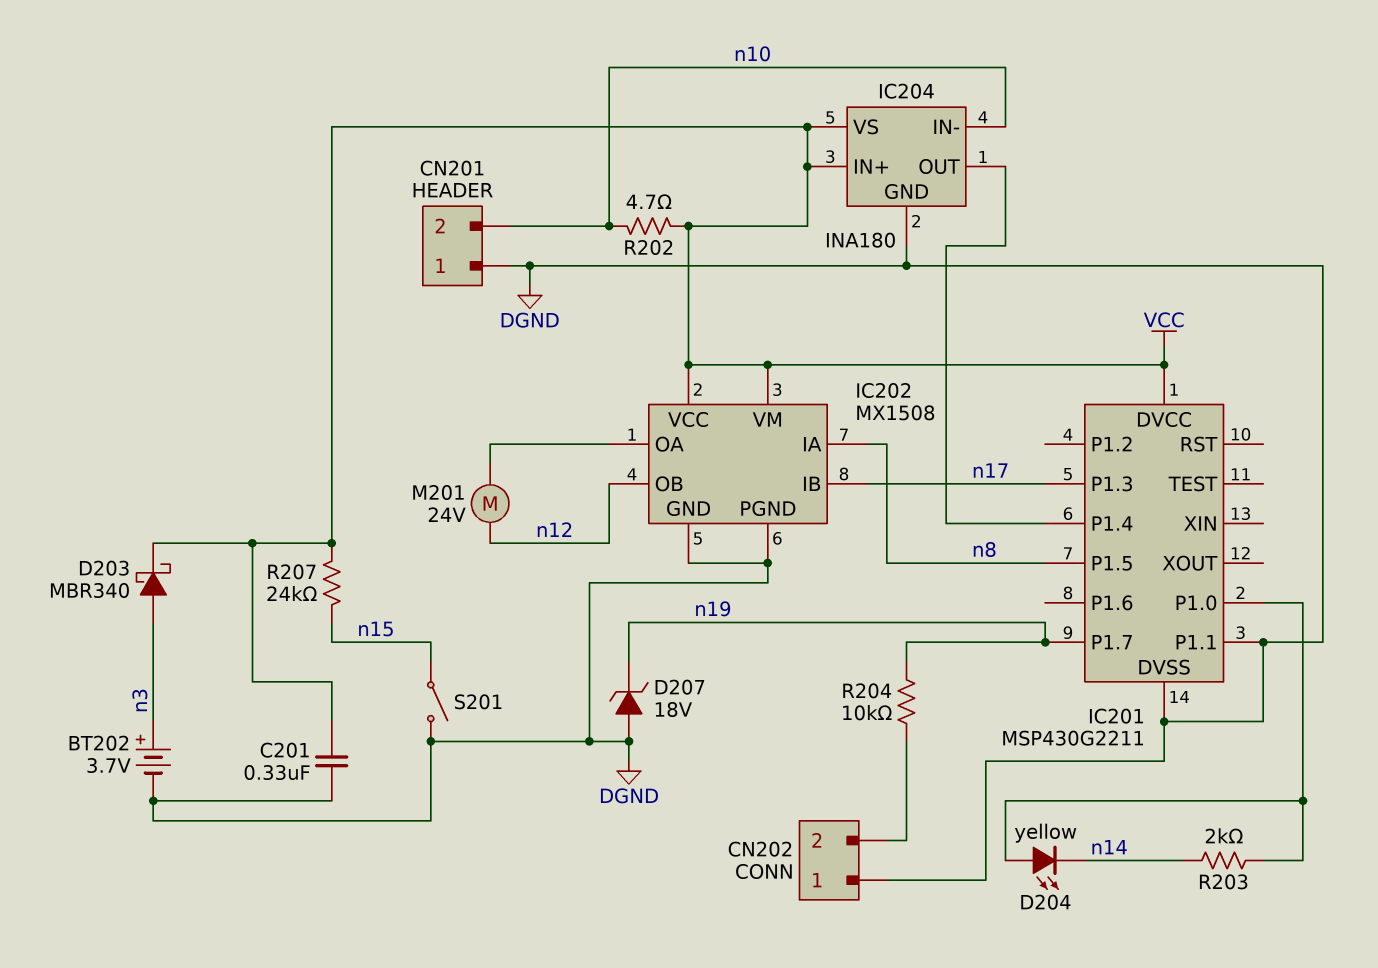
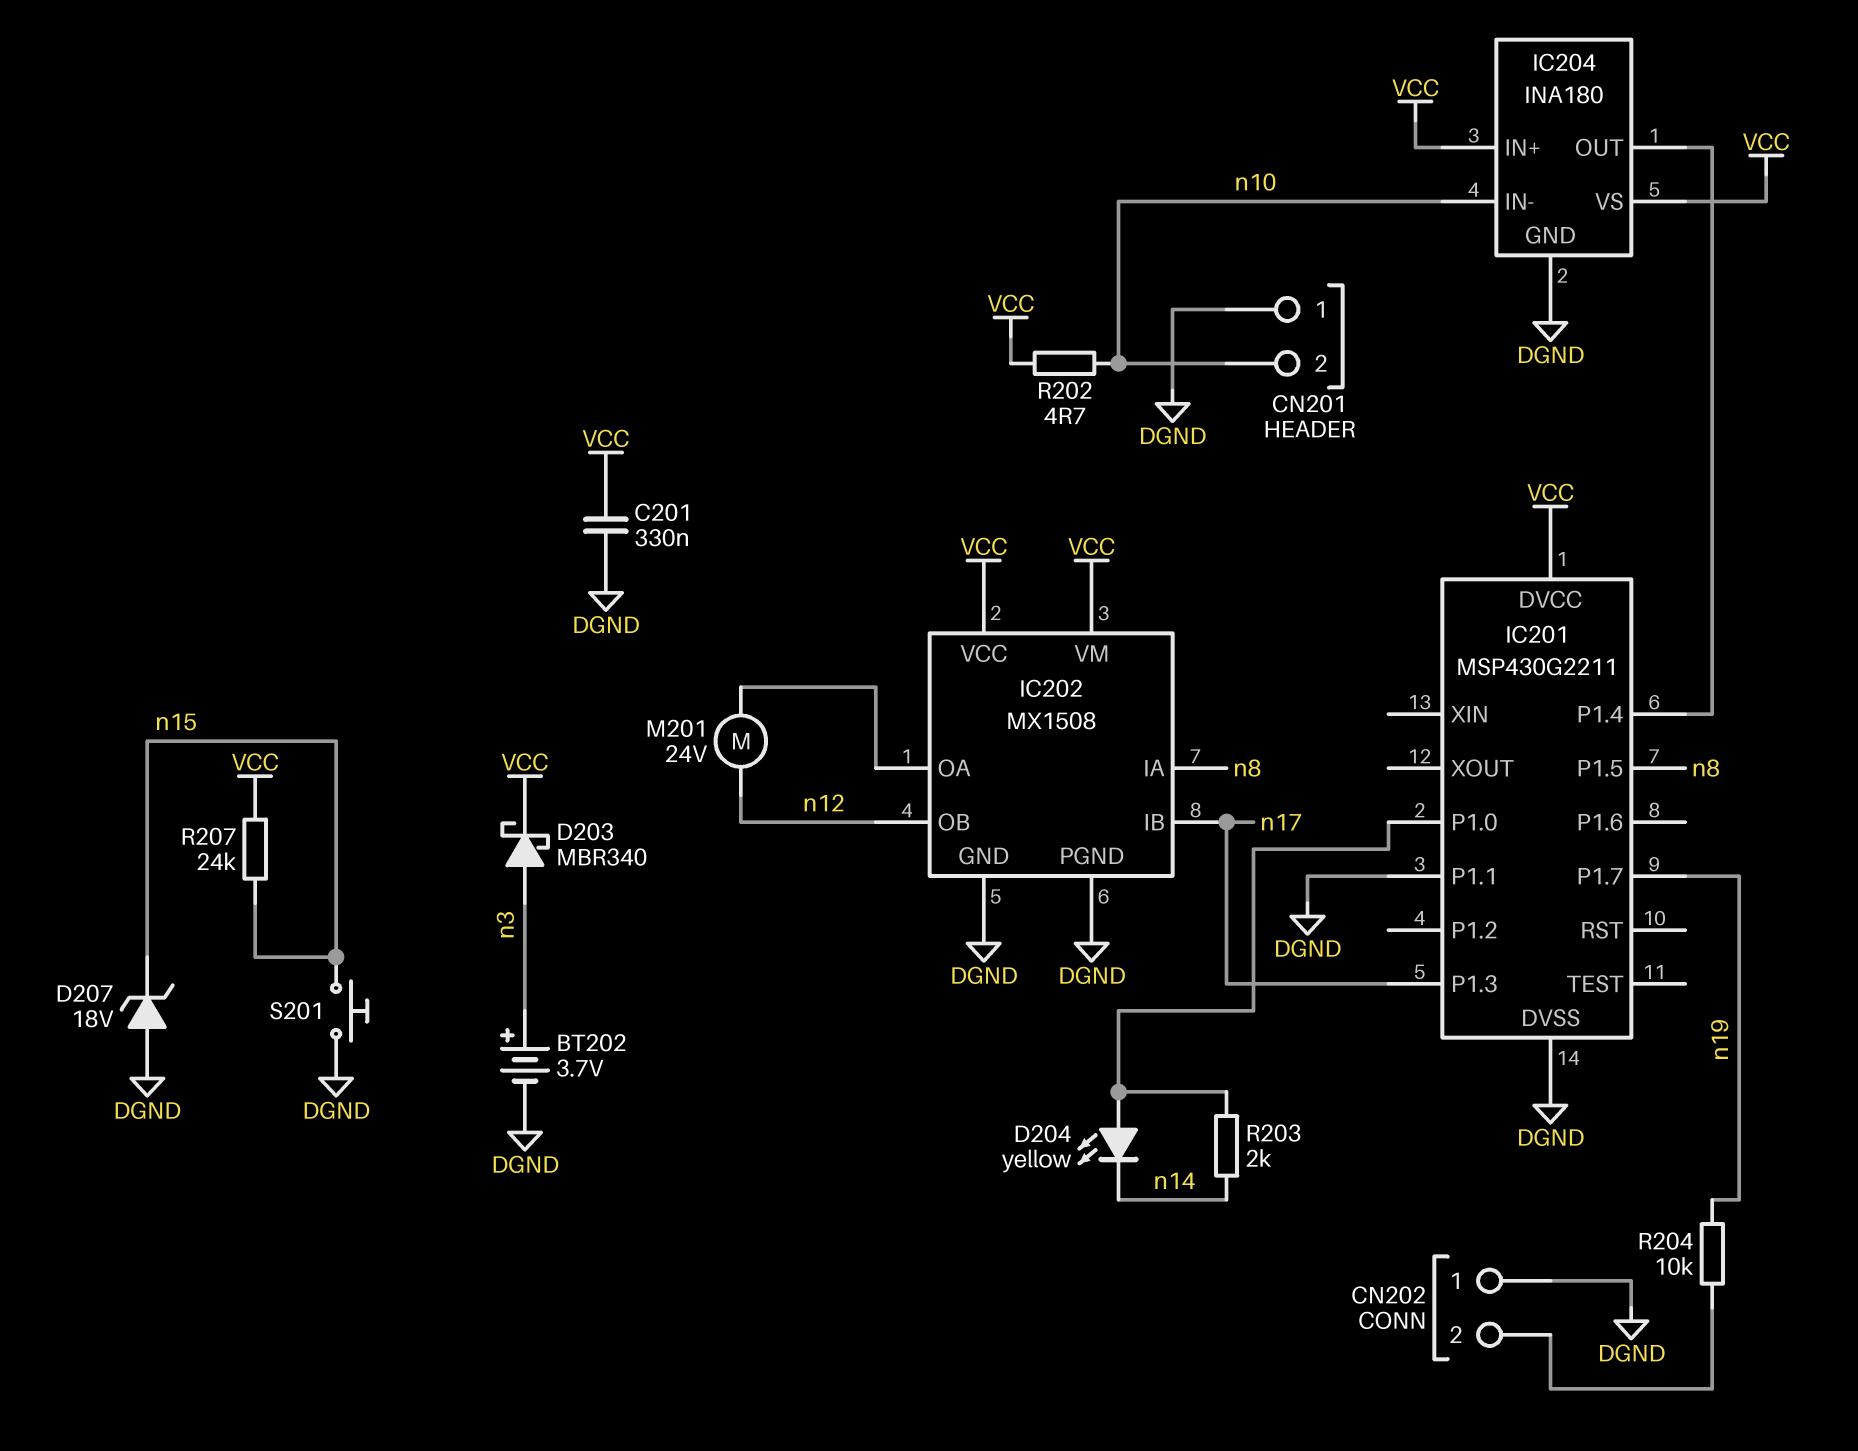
D207: zener 18V (A DGND, K n19) -> zener 18V (A DGND, K n15)
S201: switch (DGND, n15) -> button (DGND, n15)

